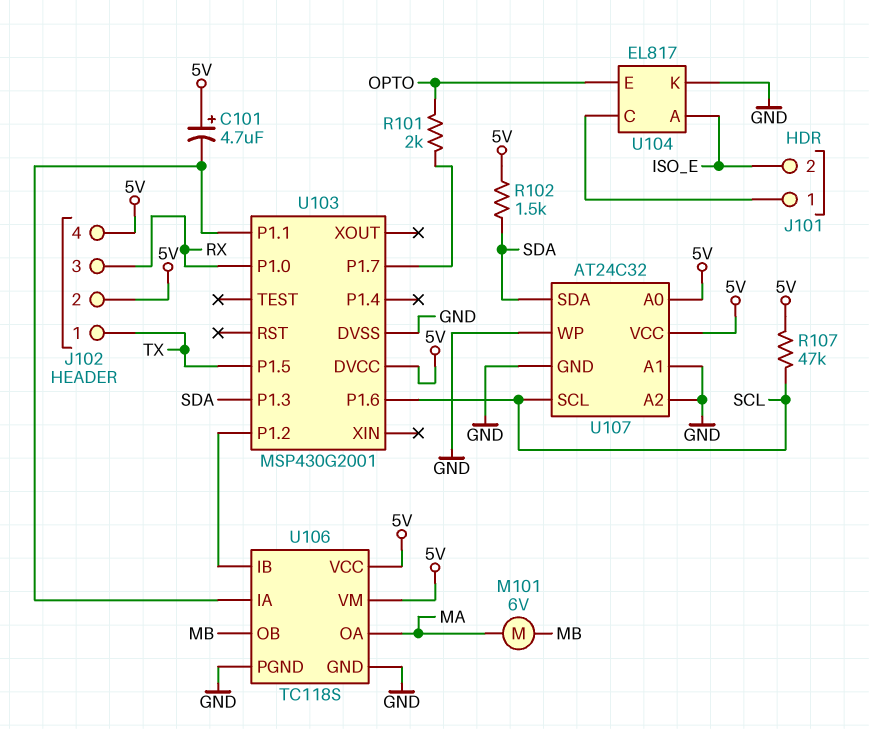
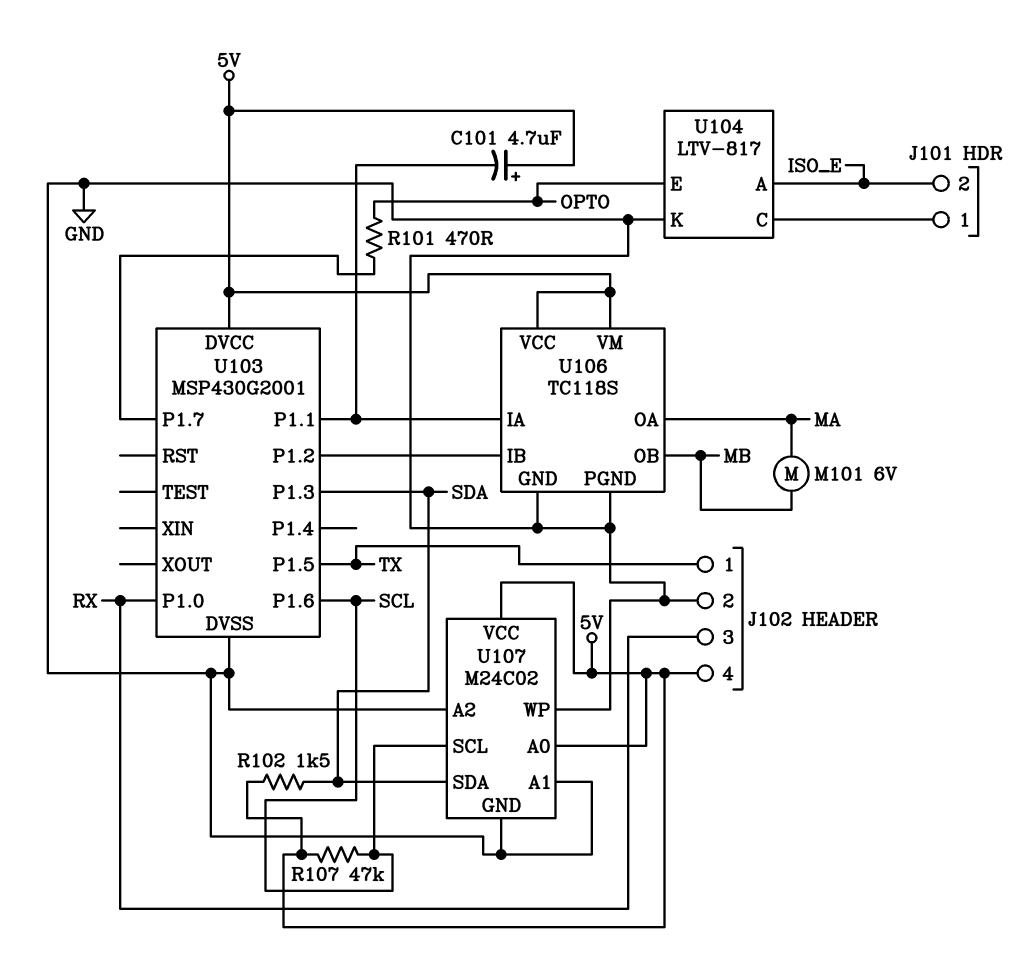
J102 pin 2: 5V -> GND
R101: 2k (OPTO, U103/P1.7) -> 470 (OPTO, U103/P1.7)
U104: EL817 -> LTV-817
U107: AT24C32 -> M24C02

